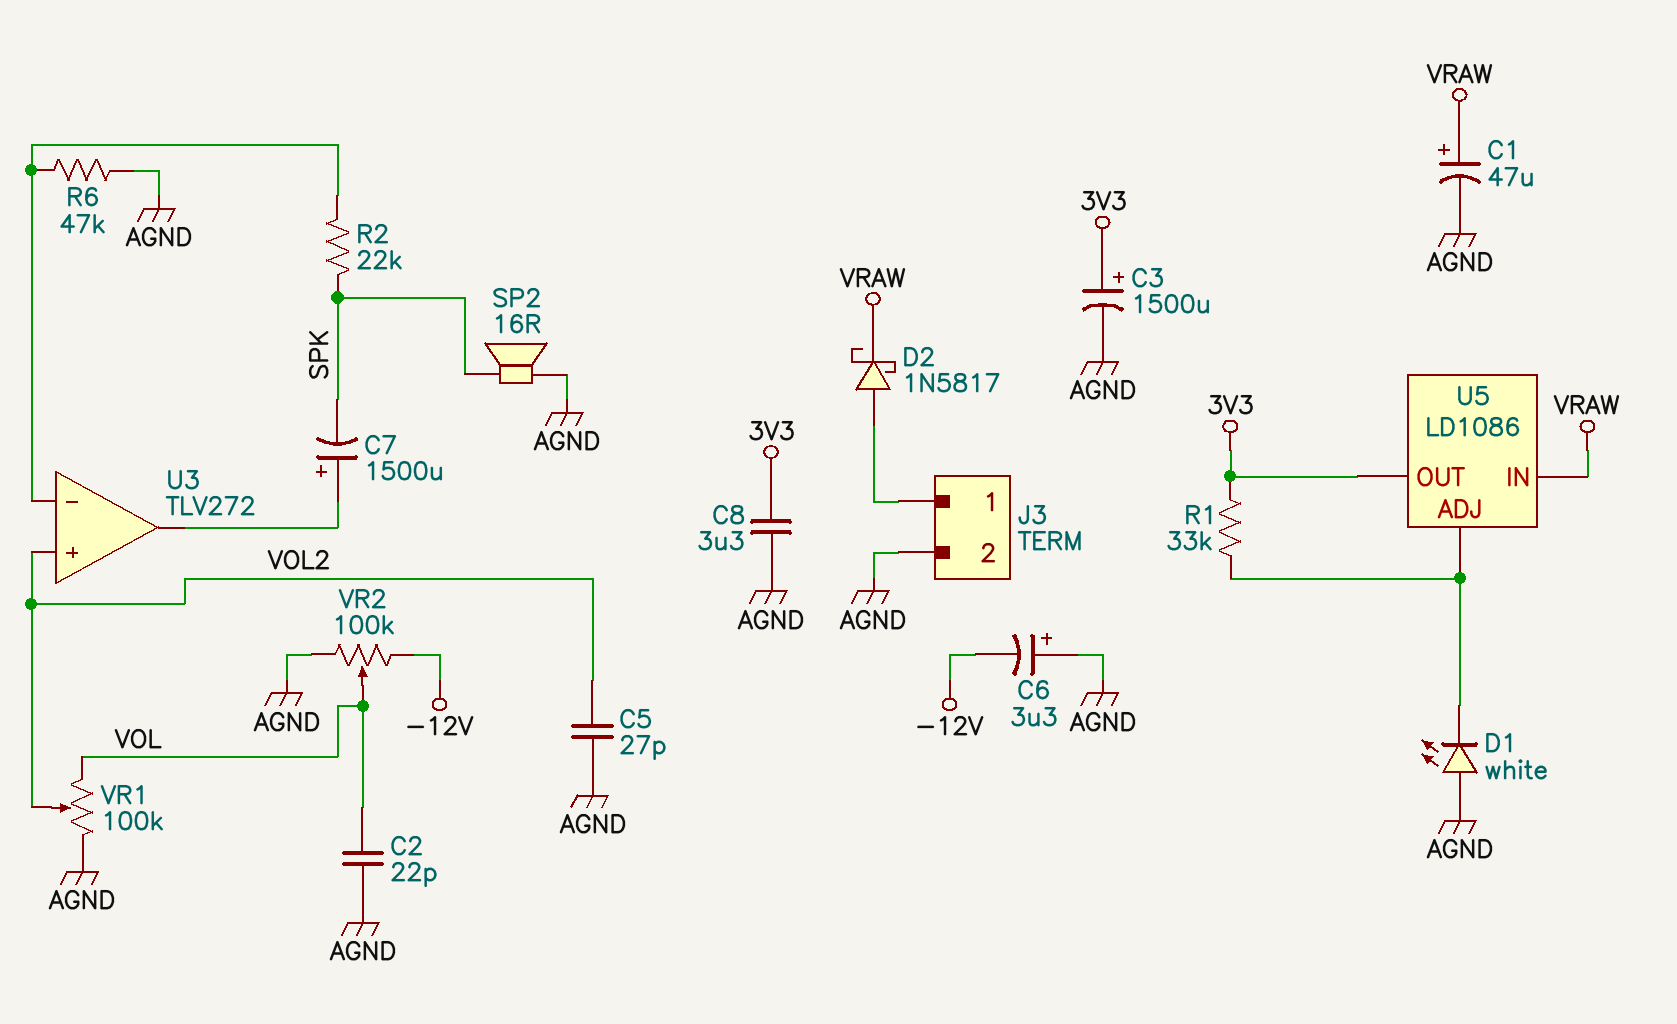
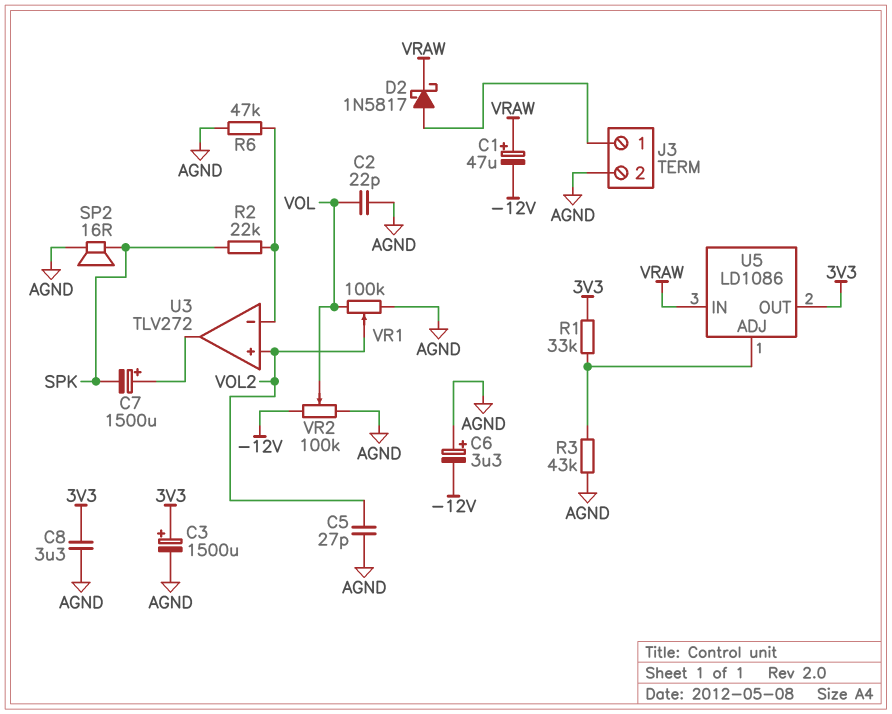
C1: 47uF (plus VRAW, minus AGND) -> 47uF (plus VRAW, minus -12V)
D1: LED white (A AGND, K U5/ADJ) -> none
R3: none -> 43k (AGND, U5/ADJ)

